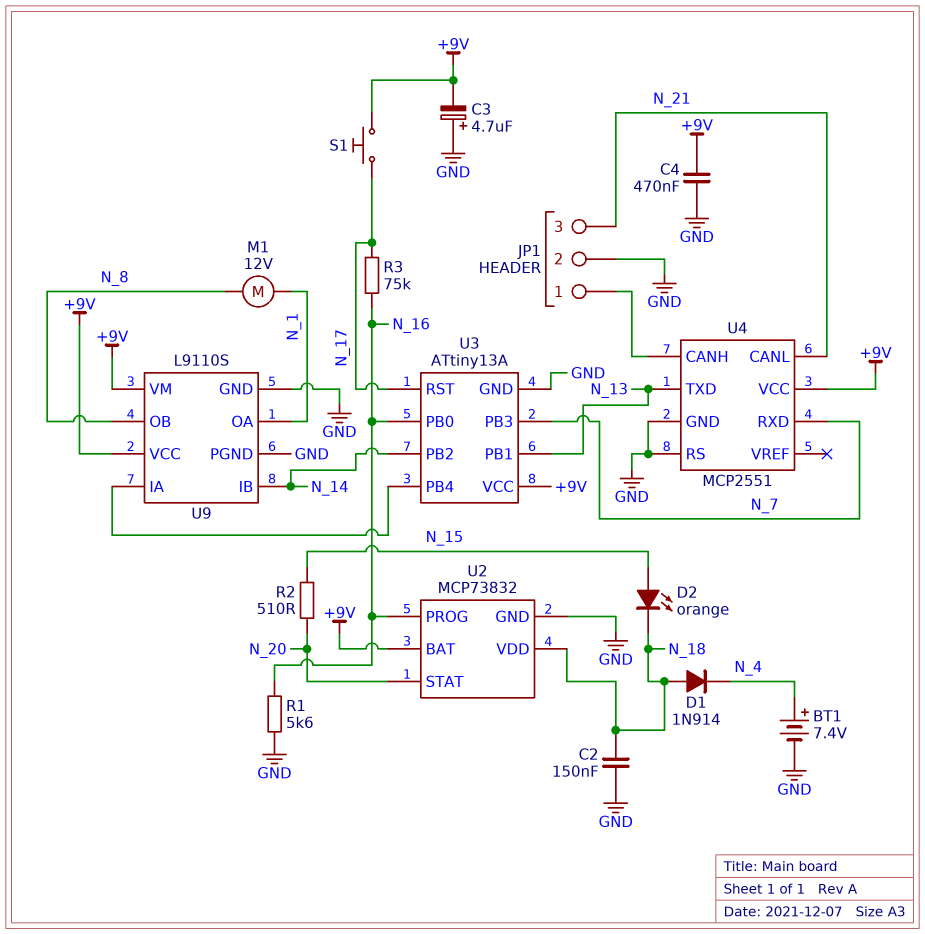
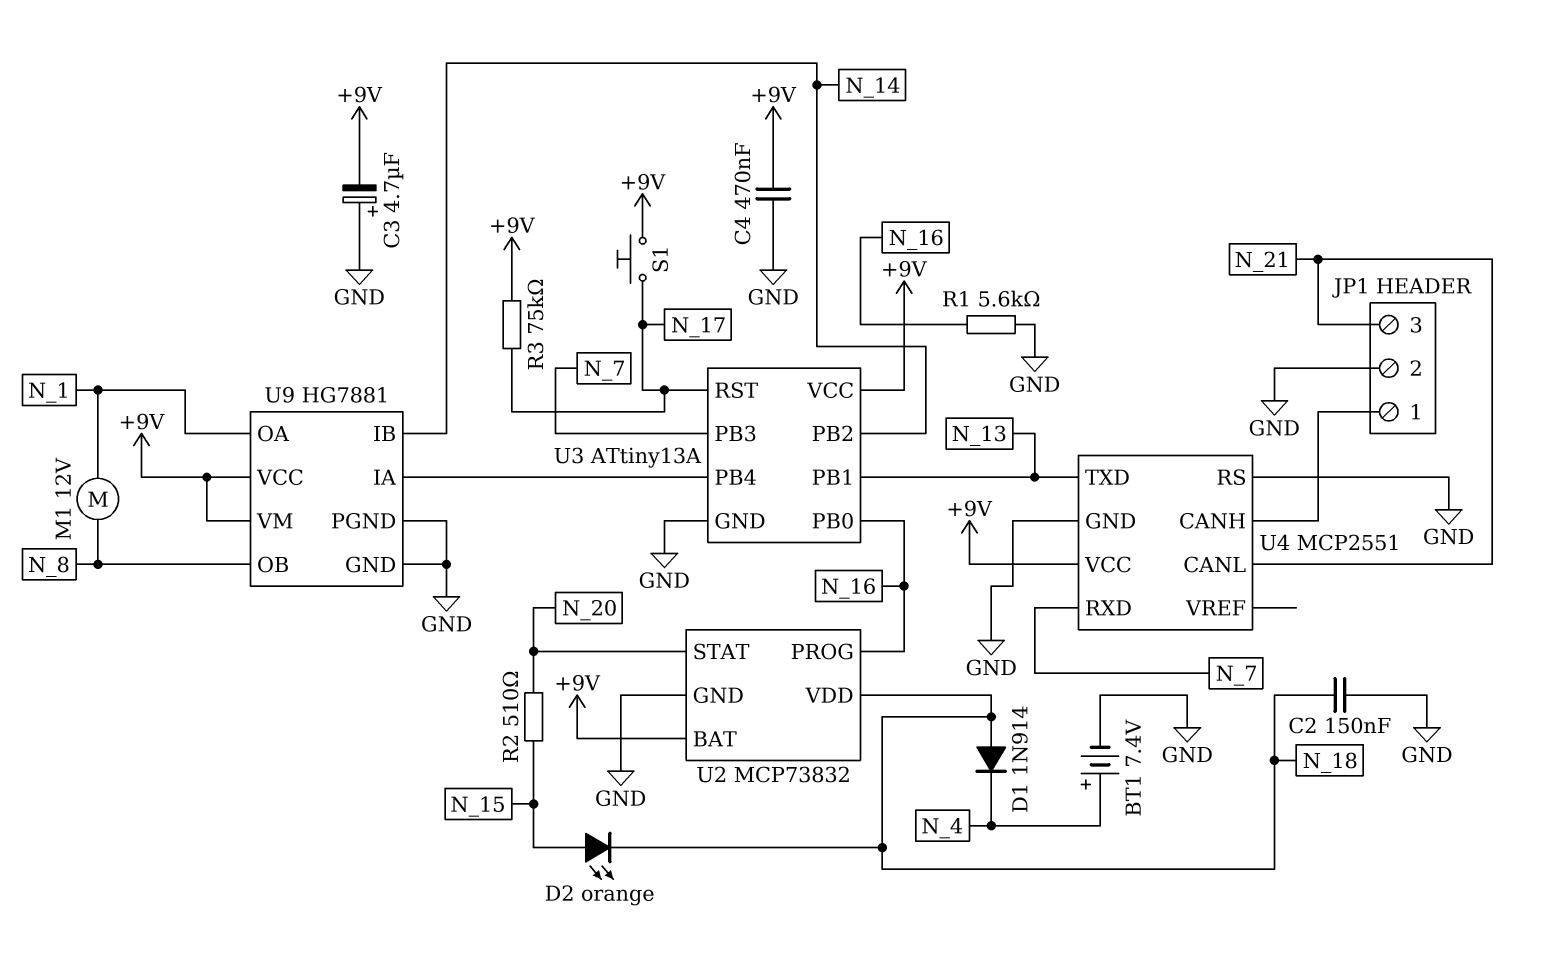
R3: 75k (N_16, N_17) -> 75k (+9V, N_17)
U9: L9110S -> HG7881

